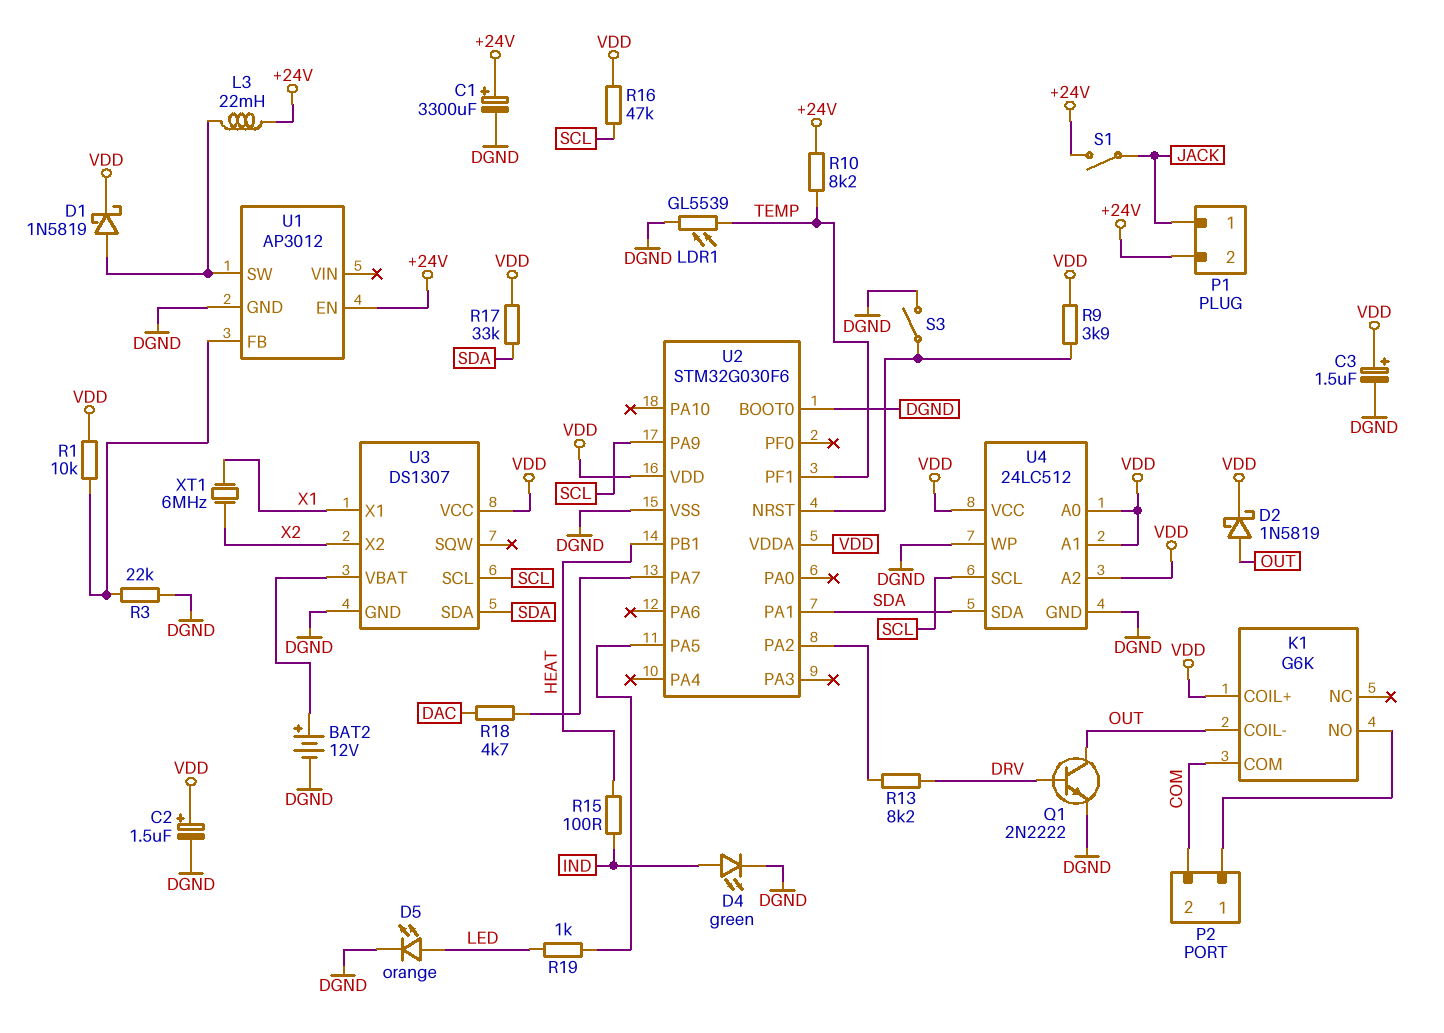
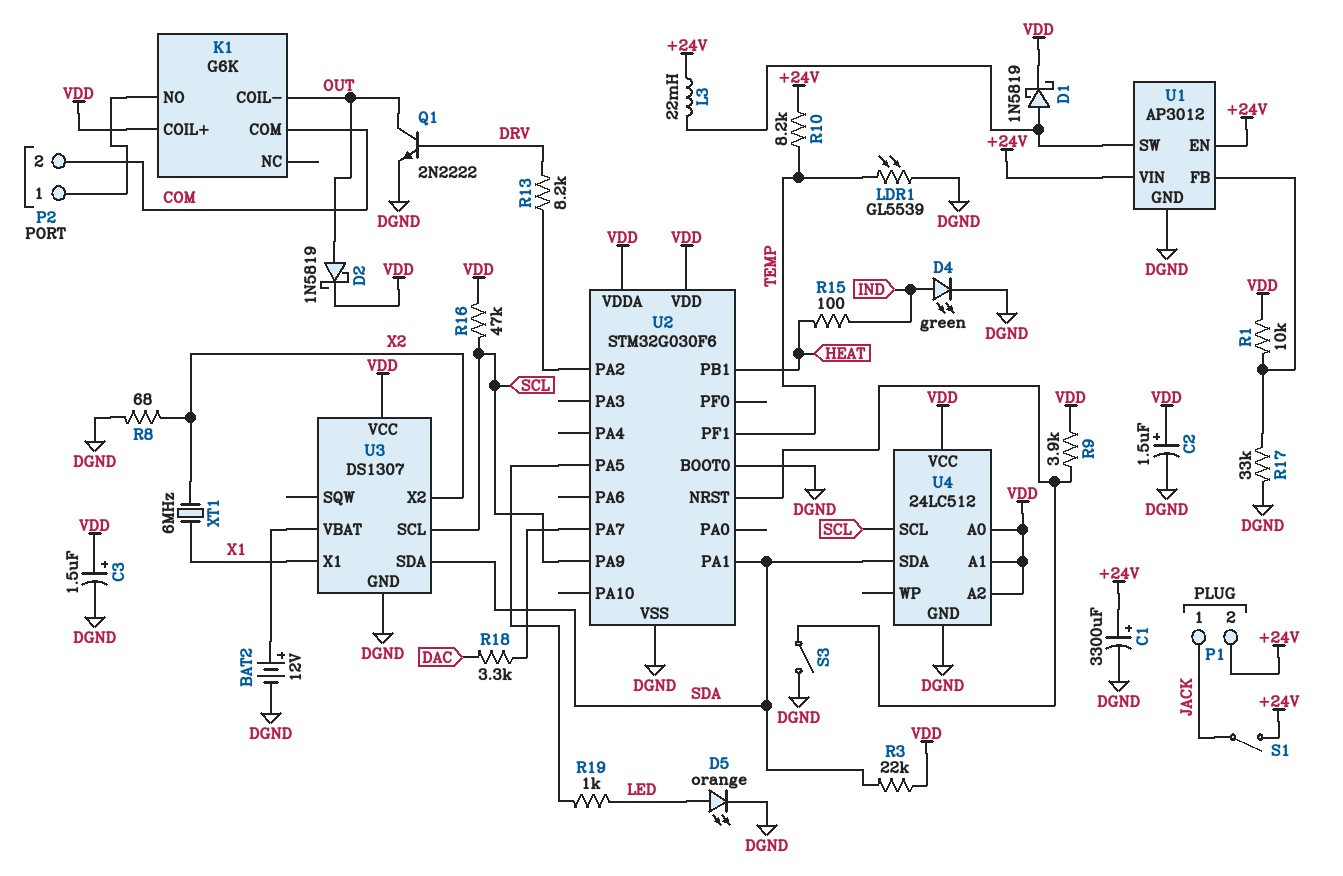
R3: 22k (DGND, U1/FB) -> 22k (SDA, VDD)
R8: none -> 68 (DGND, X2)
R17: 33k (SDA, VDD) -> 33k (DGND, U1/FB)
R18: 4.7k (DAC, U2/PA7) -> 3.3k (DAC, U2/PA7)
U1 pin VIN: none -> +24V
U4 pin WP: DGND -> none

